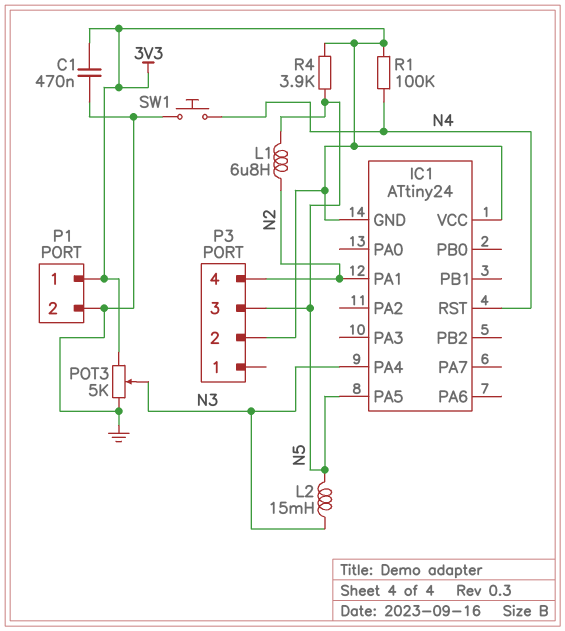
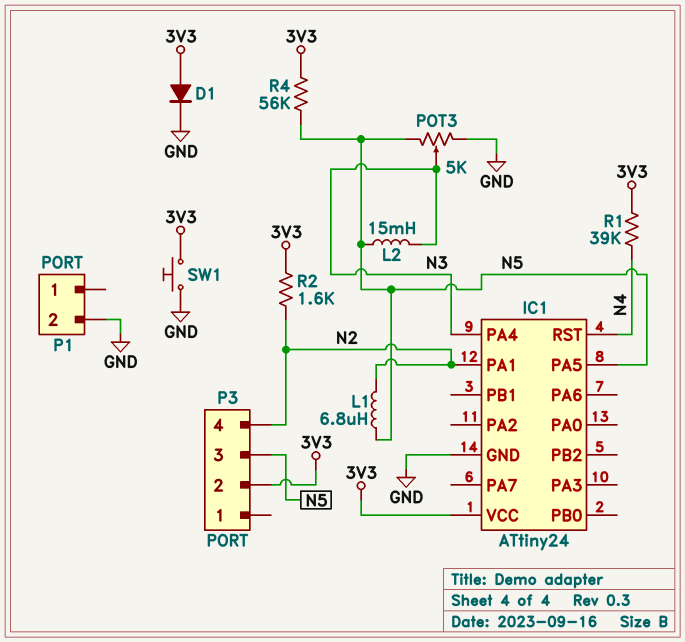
C1: 470nF (3V3, GND) -> none
D1: none -> diode (A 3V3, K GND)
IC1 pin GND: 3V3 -> GND
P1 pin 1: 3V3 -> none
POT3: 5k (3V3, GND, wiper N3) -> 5k (GND, N5, wiper N3)
R1: 100k (3V3, N4) -> 39k (3V3, N4)
R2: none -> 1.6k (3V3, N2)
R4: 3.9k (3V3, N5) -> 56k (3V3, N5)
SW1: button (GND, N4) -> button (3V3, GND)

